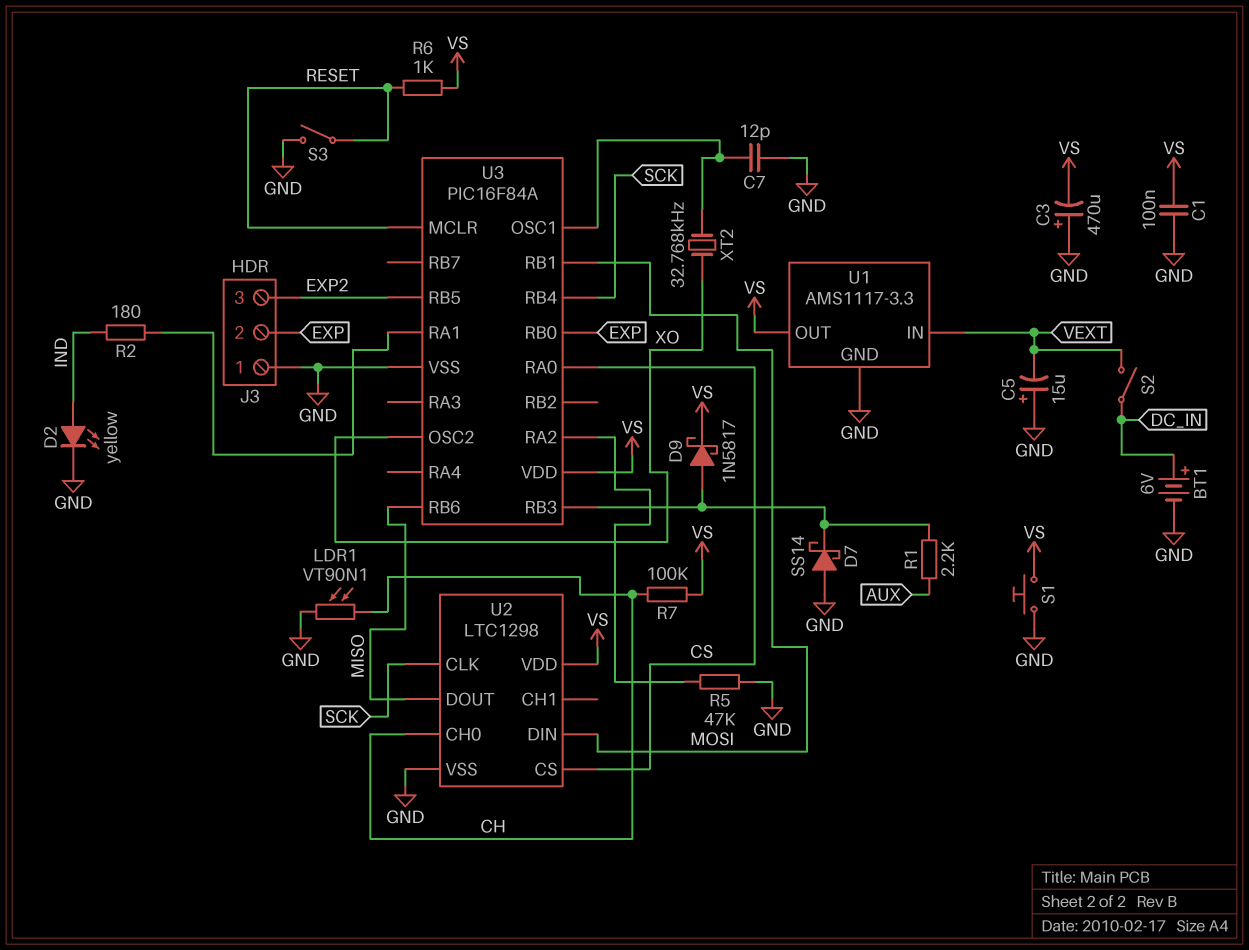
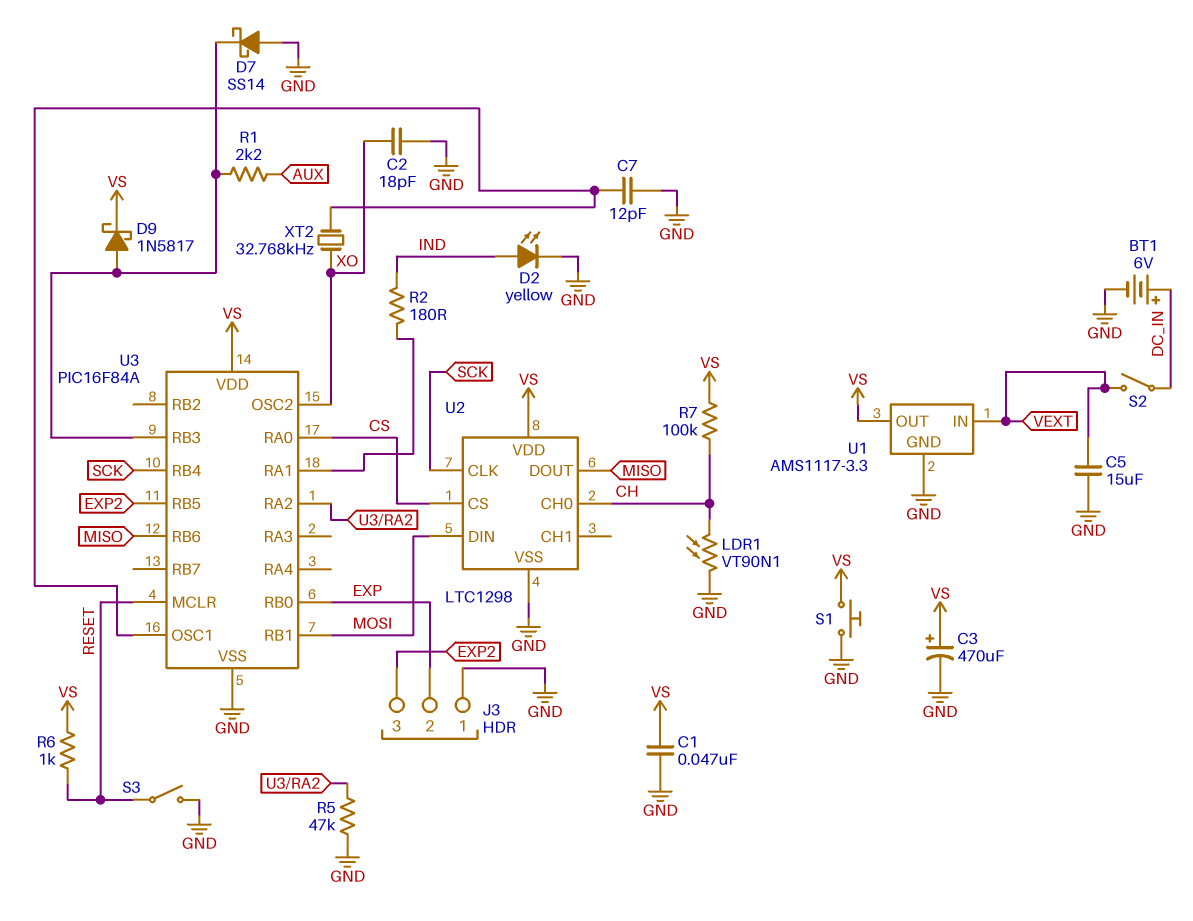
C1: 100nF (GND, VS) -> 47nF (GND, VS)
C2: none -> 18pF (GND, XO)
C3: 470uF (plus GND, minus VS) -> 470uF (plus VS, minus GND)
C5: 15uF (plus GND, minus VEXT) -> 15uF (GND, VEXT)

